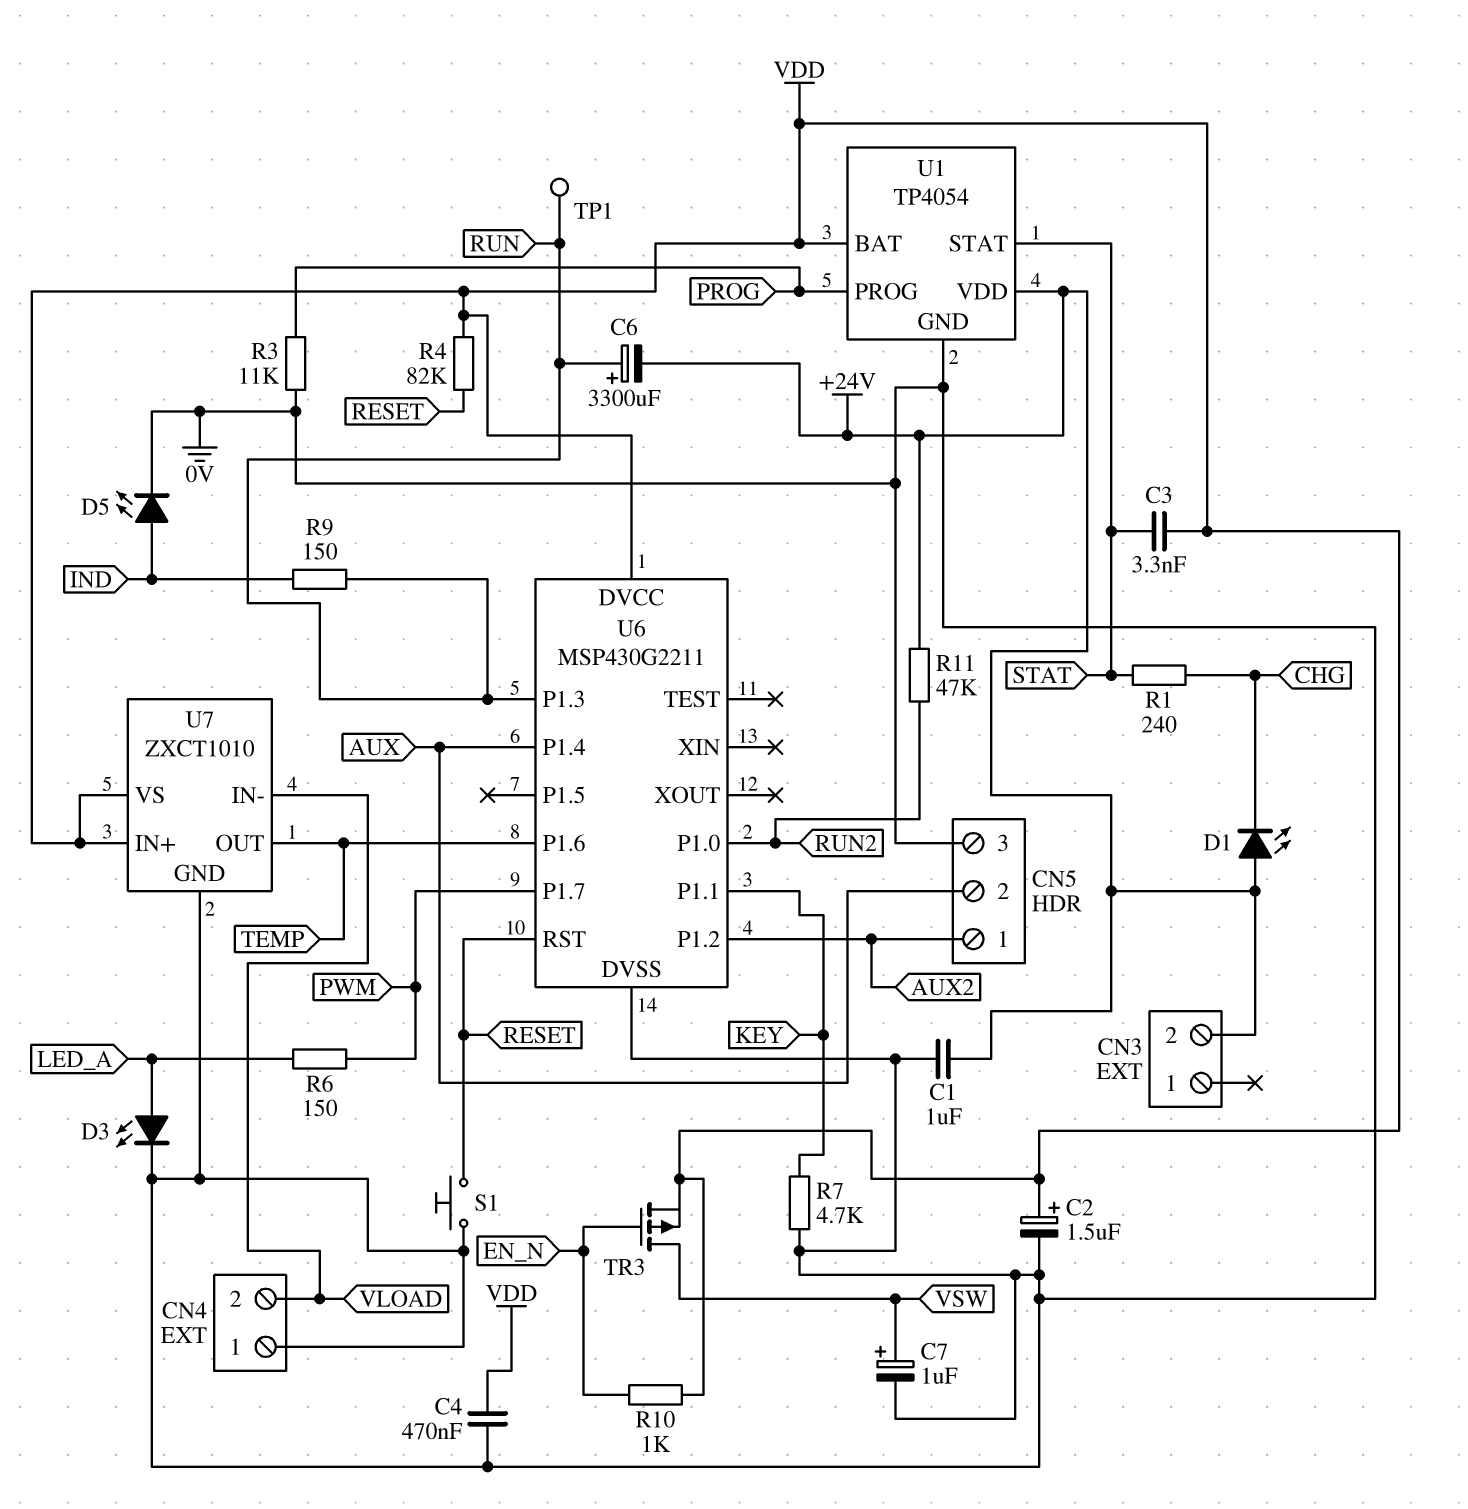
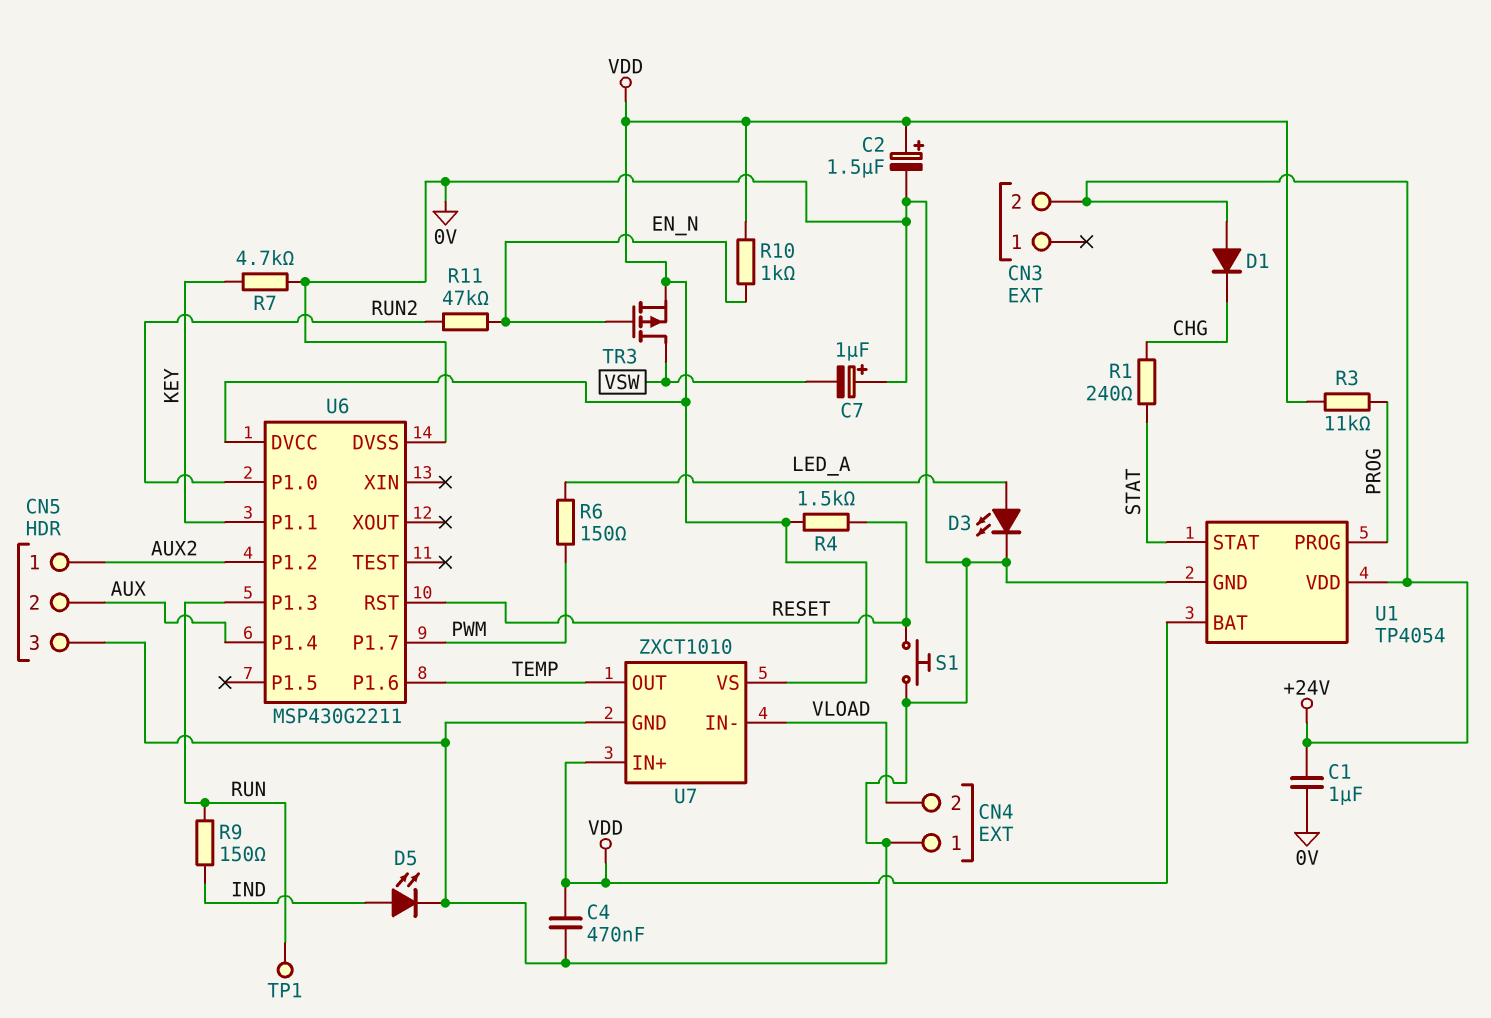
C3: 3.3nF (STAT, VDD) -> none
C6: 3300uF (plus RUN, minus +24V) -> none
C7: 1uF (plus VSW, minus 0V) -> 1uF (plus 0V, minus VSW)
D1: LED (A +24V, K CHG) -> diode (A +24V, K CHG)
R3: 11k (0V, PROG) -> 11k (PROG, VDD)
R4: 82k (RESET, VDD) -> 1.5k (RESET, VDD)
R11: 47k (+24V, RUN2) -> 47k (EN_N, RUN2)

